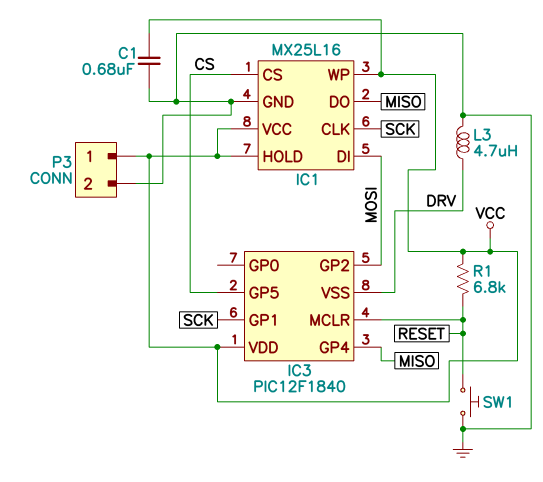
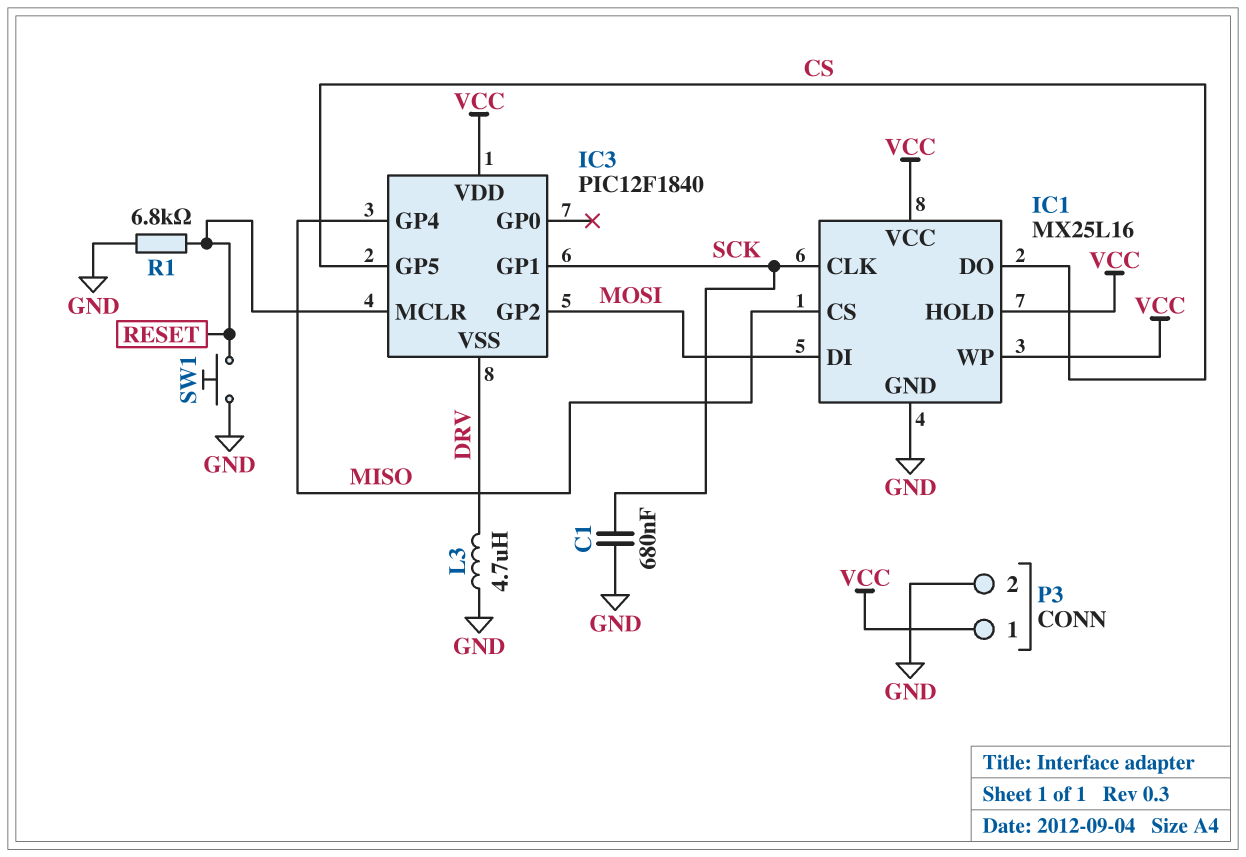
C1: 680nF (GND, VCC) -> 680nF (GND, SCK)
IC1 pin CS: CS -> MISO
IC1 pin DO: MISO -> CS
R1: 6.8k (RESET, VCC) -> 6.8k (GND, RESET)

